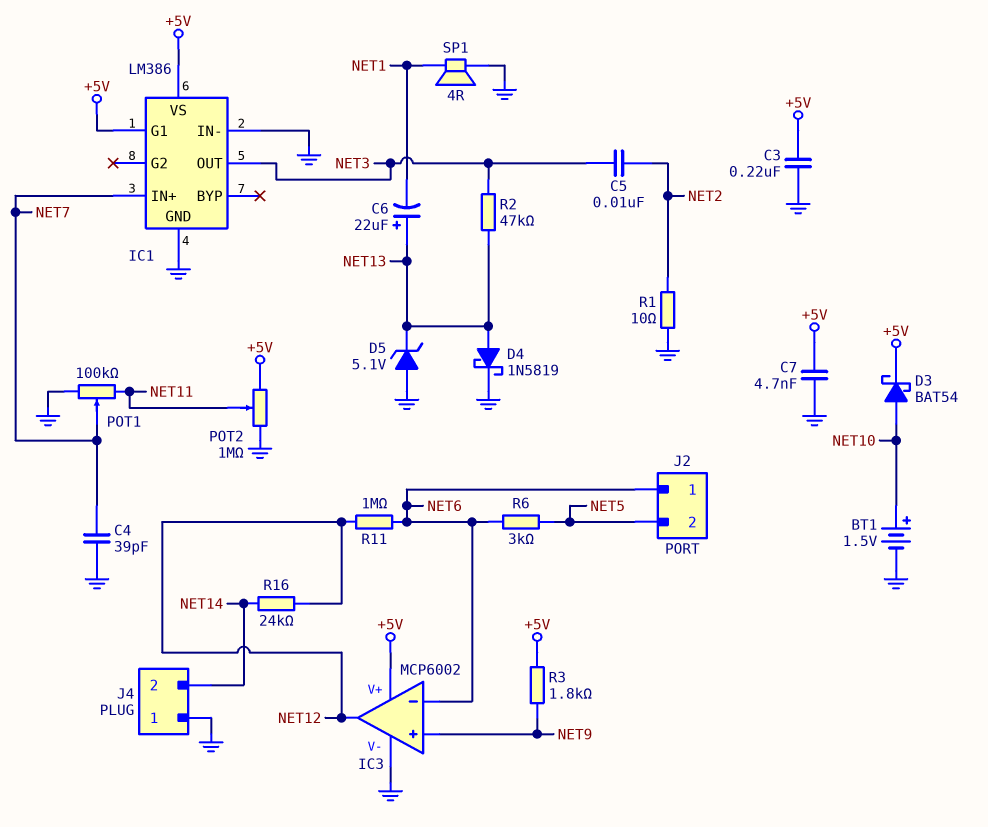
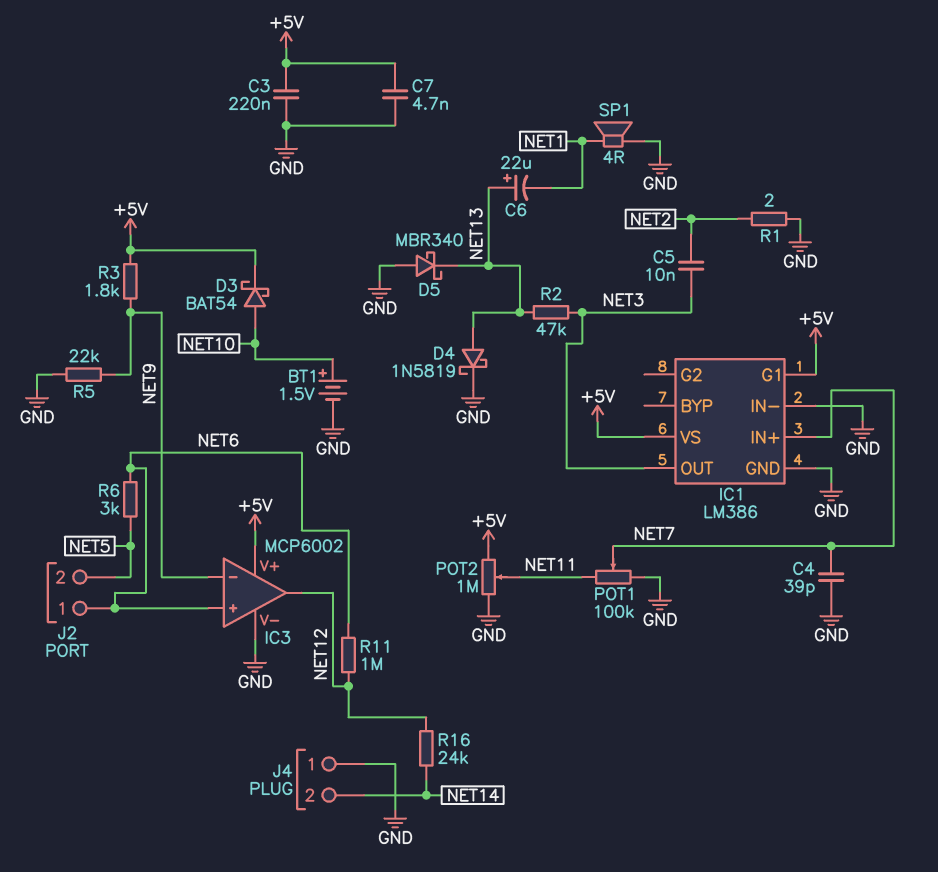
D5: zener 5.1V (A GND, K NET13) -> schottky MBR340 (A GND, K NET13)
IC3 pin in+: NET9 -> NET6
IC3 pin in-: NET6 -> NET9
R1: 10 (GND, NET2) -> 2 (GND, NET2)
R5: none -> 22k (GND, NET9)

